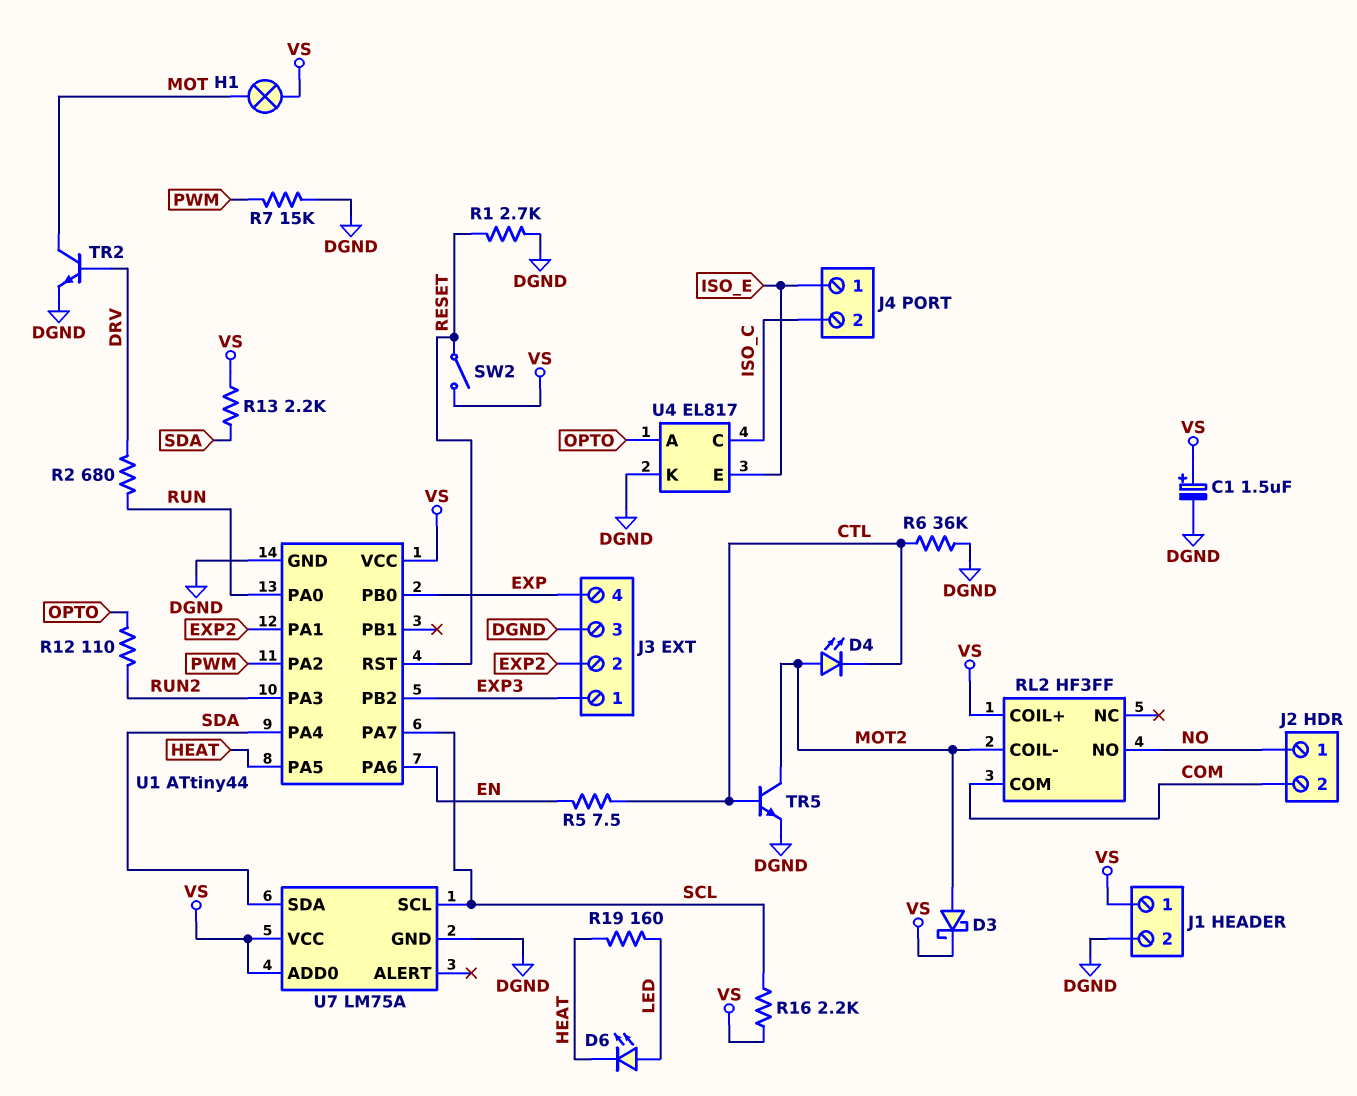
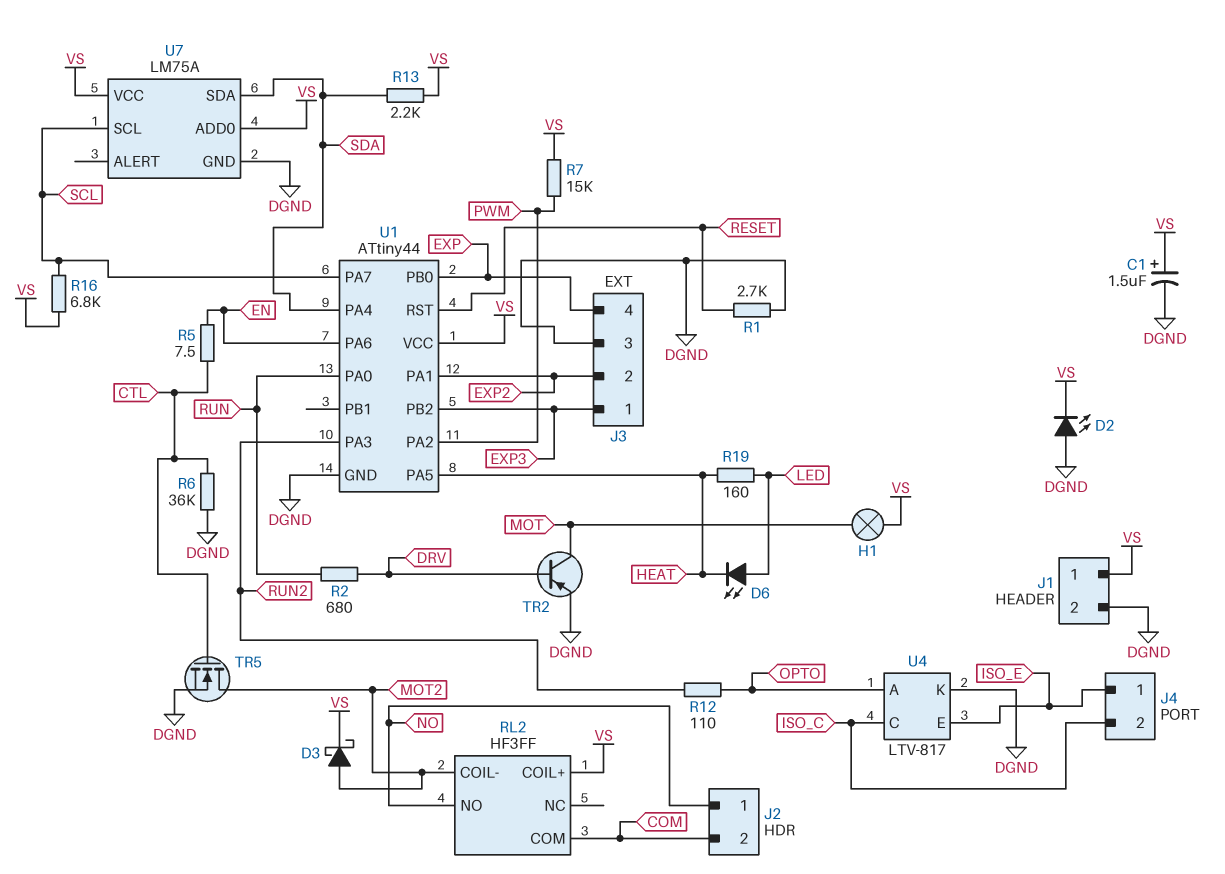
D2: none -> LED (A DGND, K VS)
D4: LED (A MOT2, K CTL) -> none
R7: 15k (DGND, PWM) -> 15k (PWM, VS)
R16: 2.2k (SCL, VS) -> 6.8k (SCL, VS)
SW2: switch (RESET, VS) -> none
TR2: NPN (B DRV, C MOT, E DGND) -> PNP (B DRV, C MOT, E DGND)
TR5: NPN (B CTL, C MOT2, E DGND) -> NMOS (G CTL, D MOT2, S DGND)
U4: EL817 -> LTV-817

